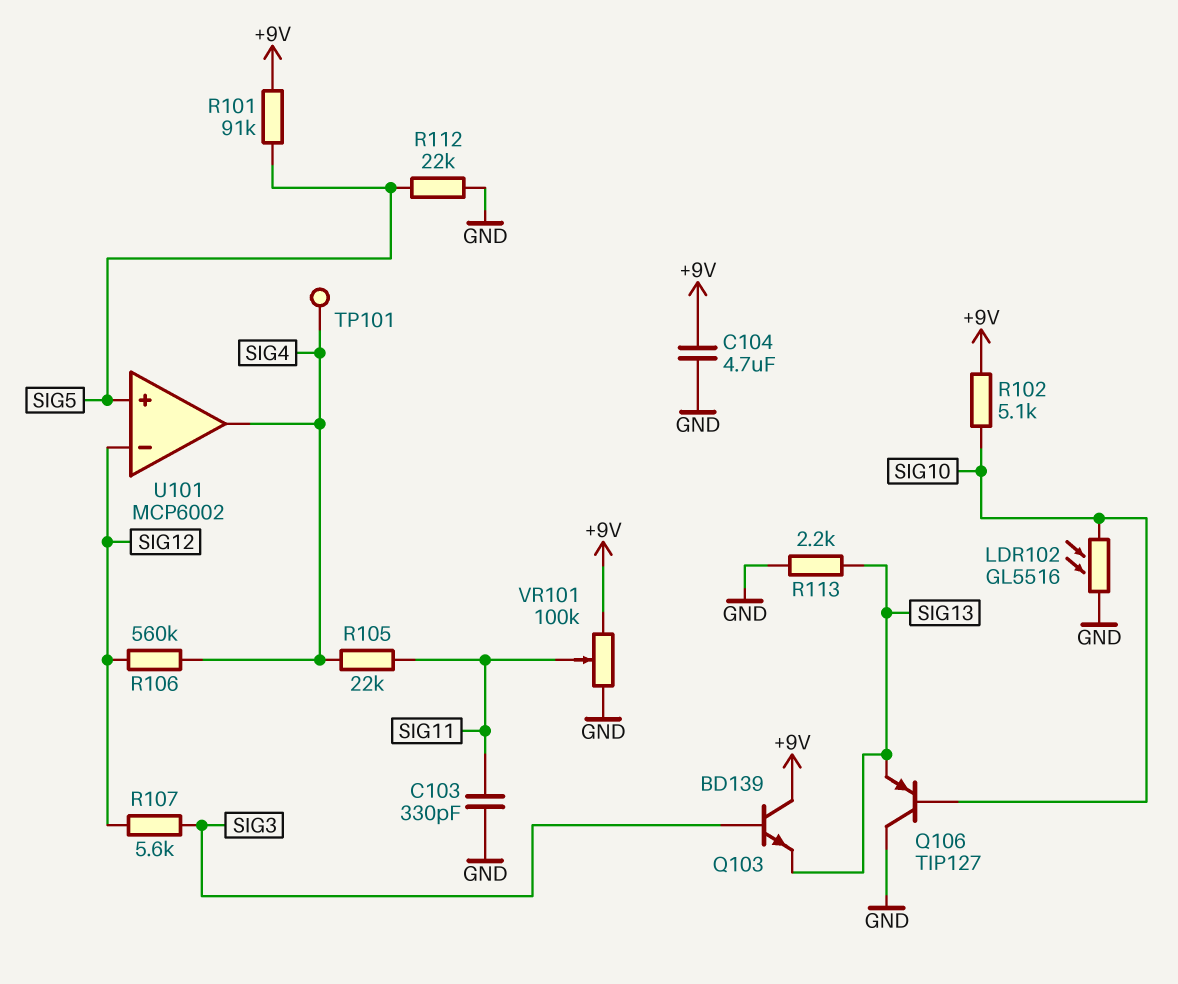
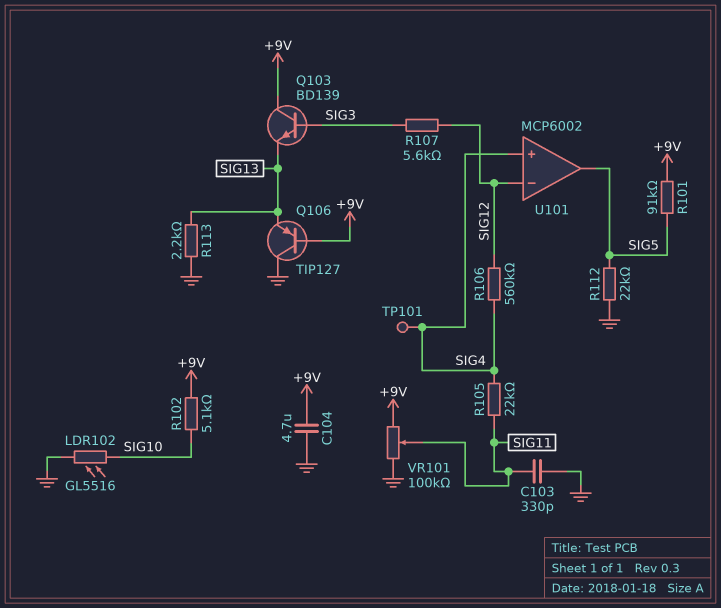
Q106: PNP TIP127 (B SIG10, C GND, E SIG13) -> PNP TIP127 (B +9V, C GND, E SIG13)
U101 pin in+: SIG5 -> SIG4
U101 pin out: SIG4 -> SIG5

